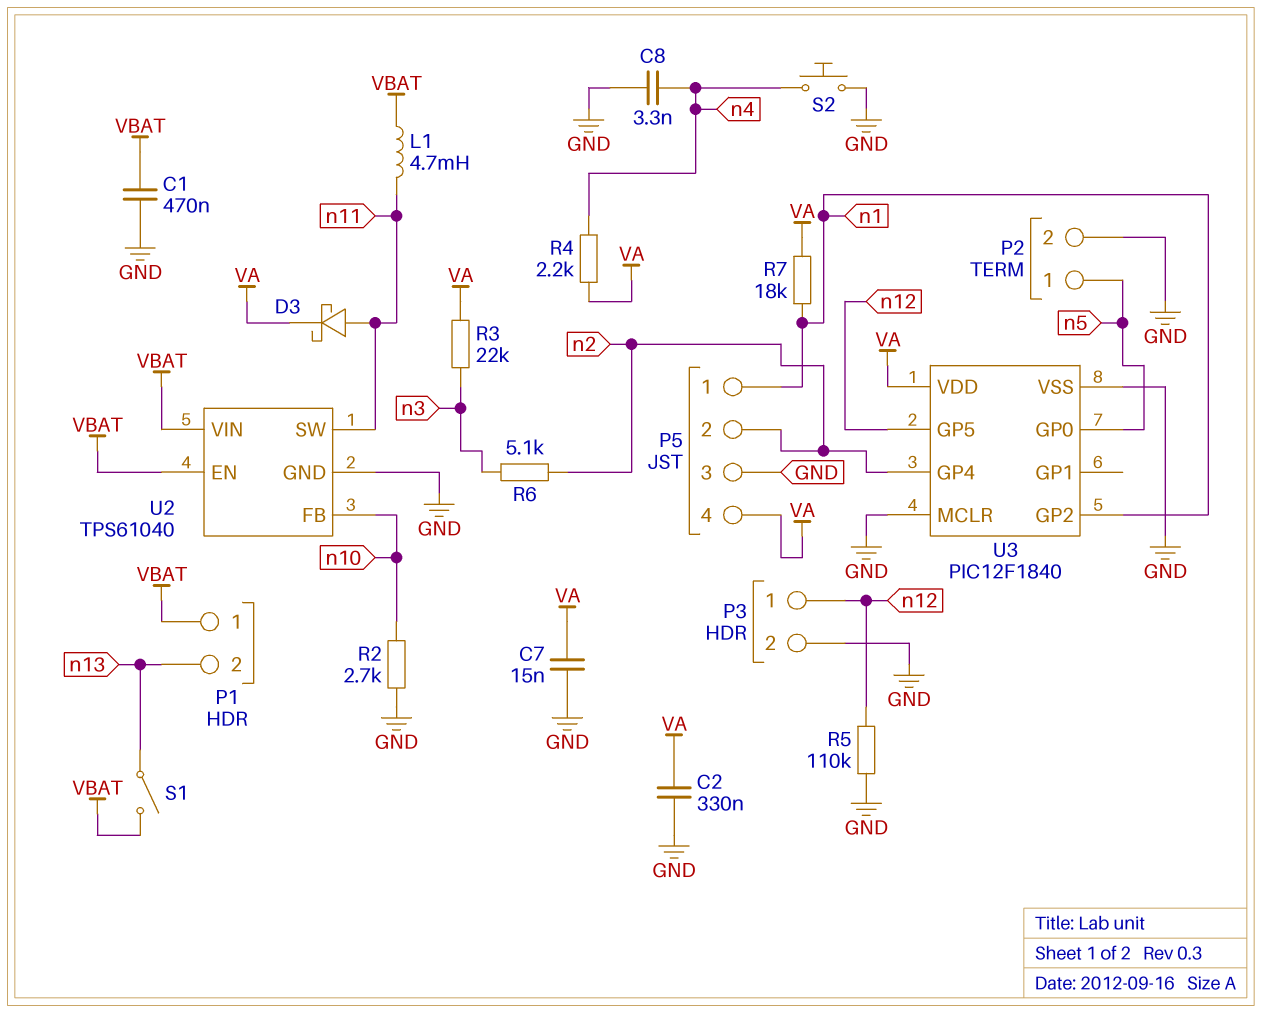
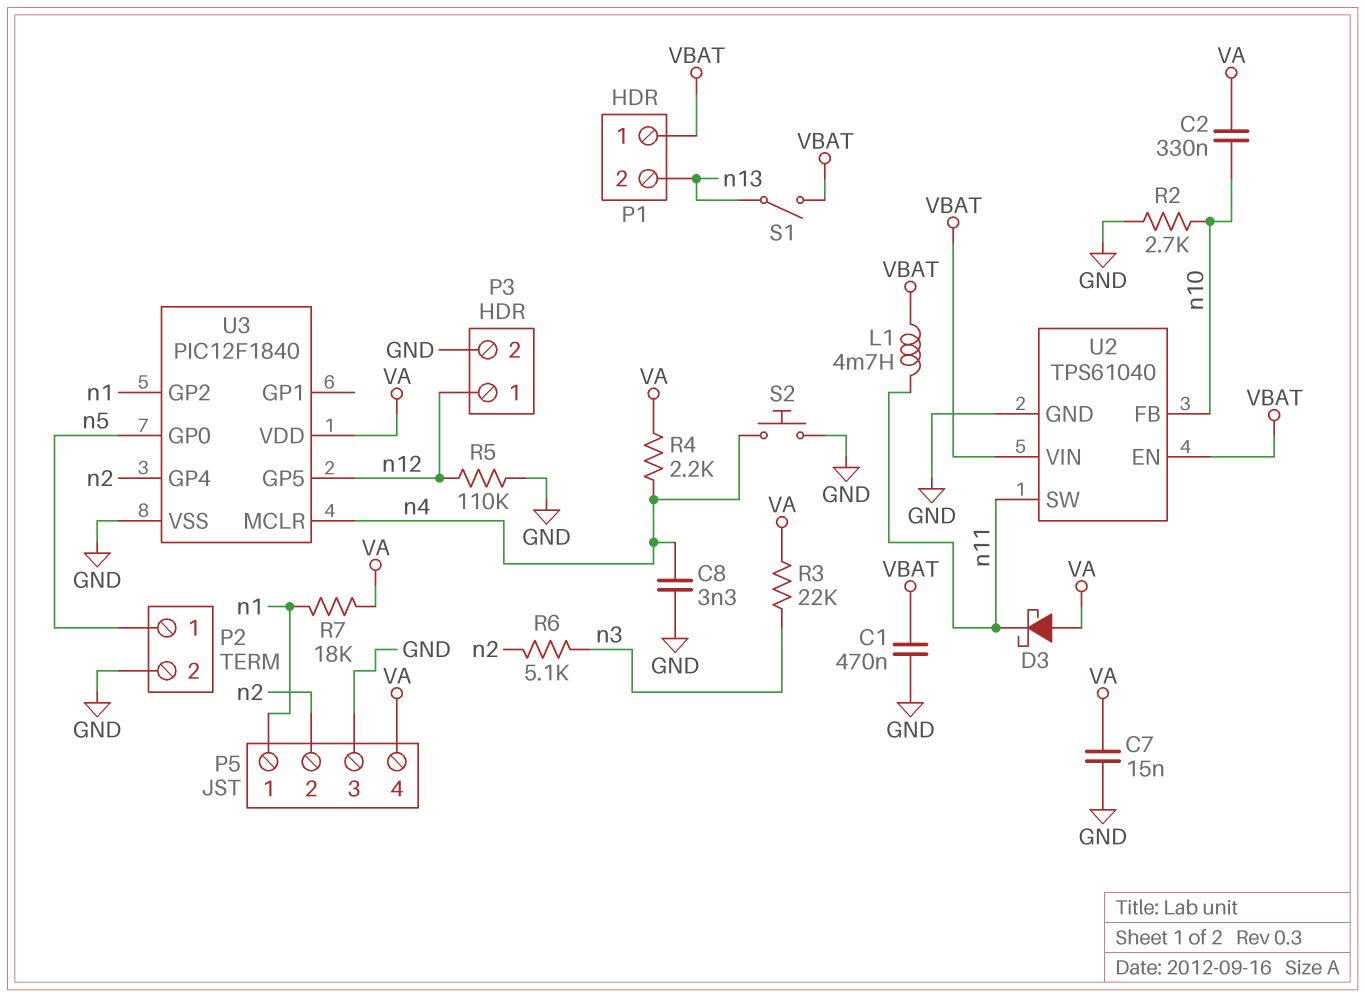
C2: 330nF (GND, VA) -> 330nF (VA, n10)
D3: schottky (A n11, K VA) -> schottky (A VA, K n11)
U3 pin MCLR: GND -> n4

